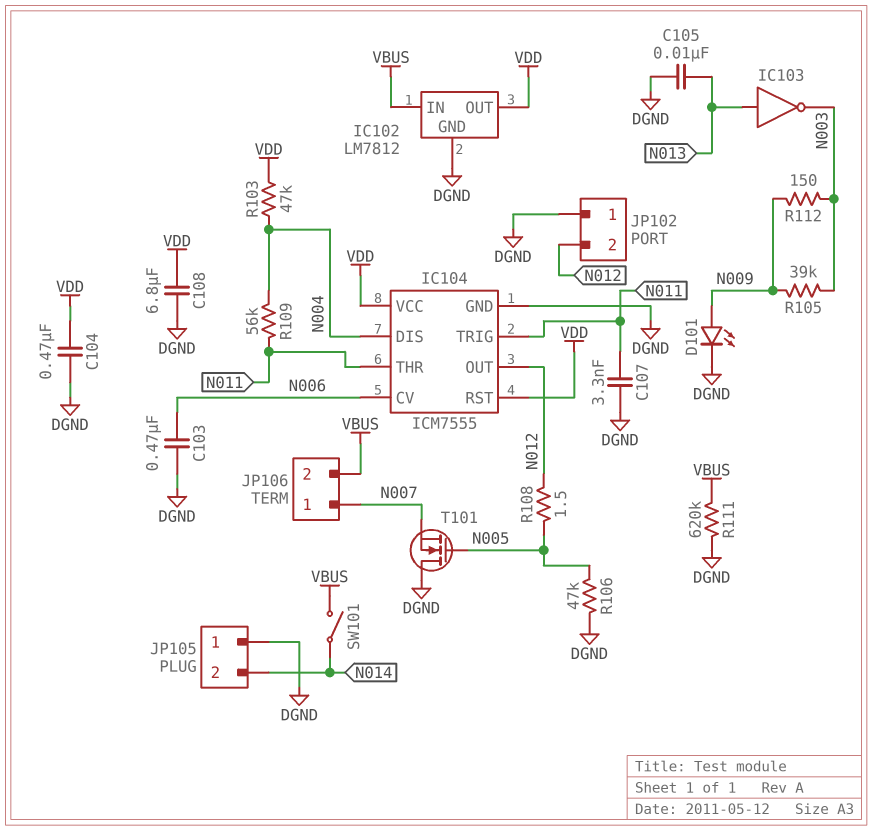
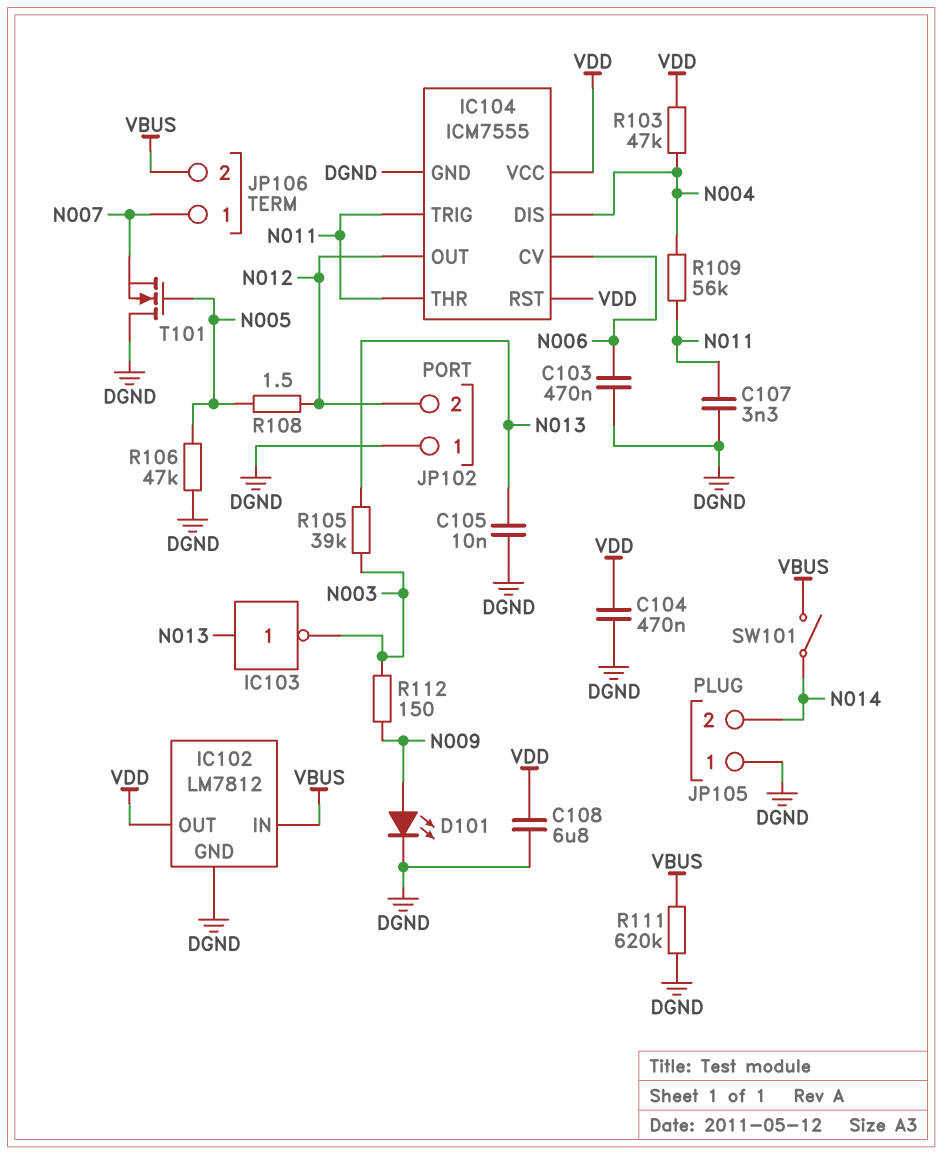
R105: 39k (N003, N009) -> 39k (N003, N013)

